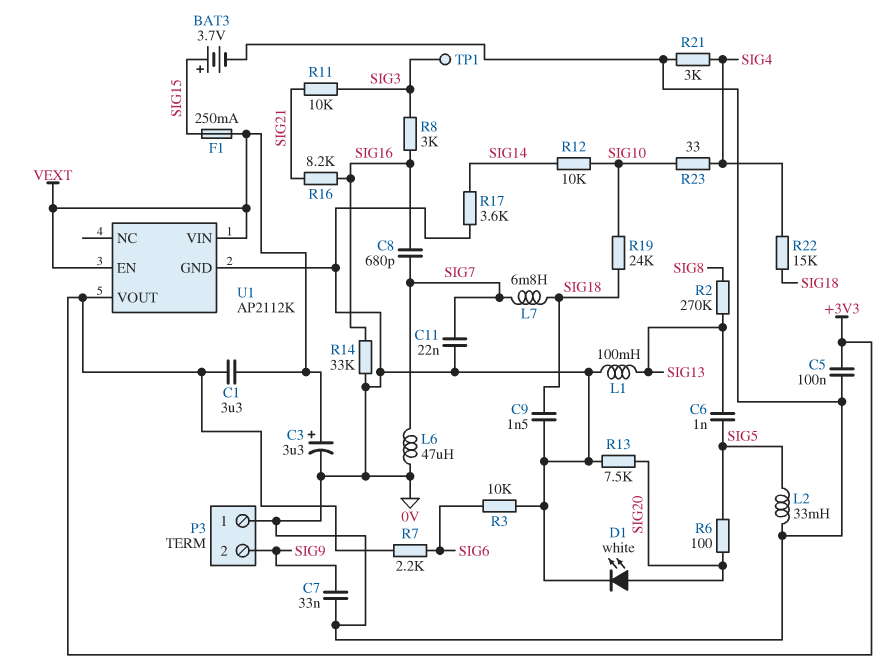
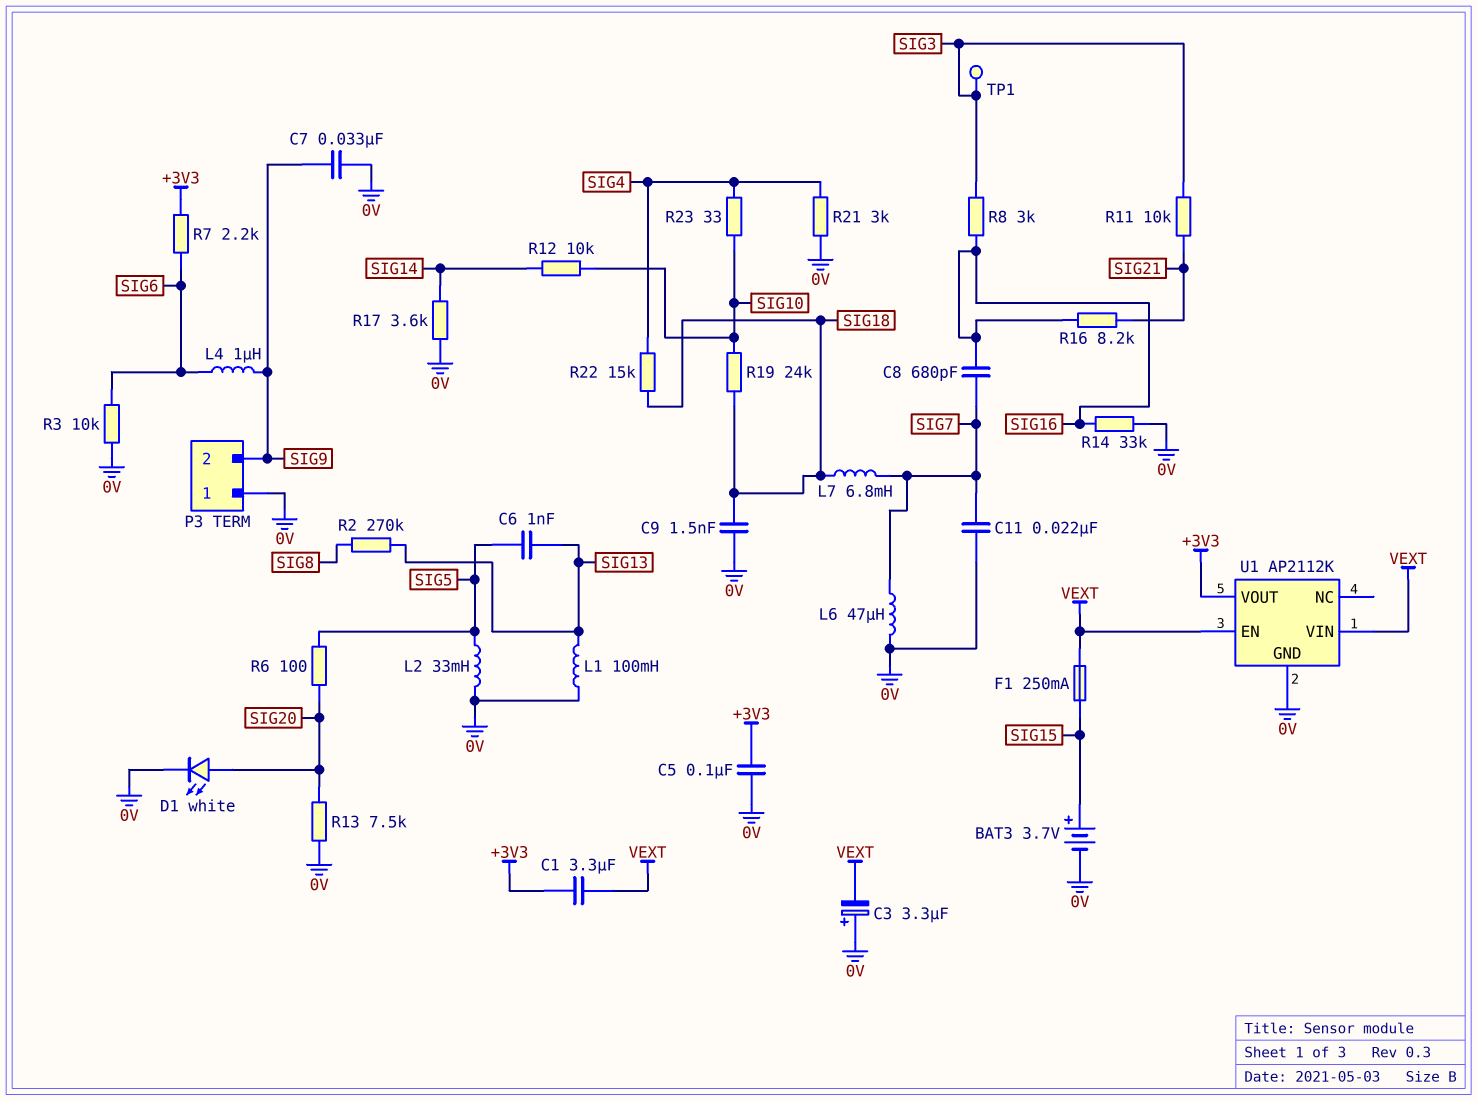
C3: 3.3uF (plus VEXT, minus 0V) -> 3.3uF (plus 0V, minus VEXT)
L4: none -> 1uH (SIG6, SIG9)

